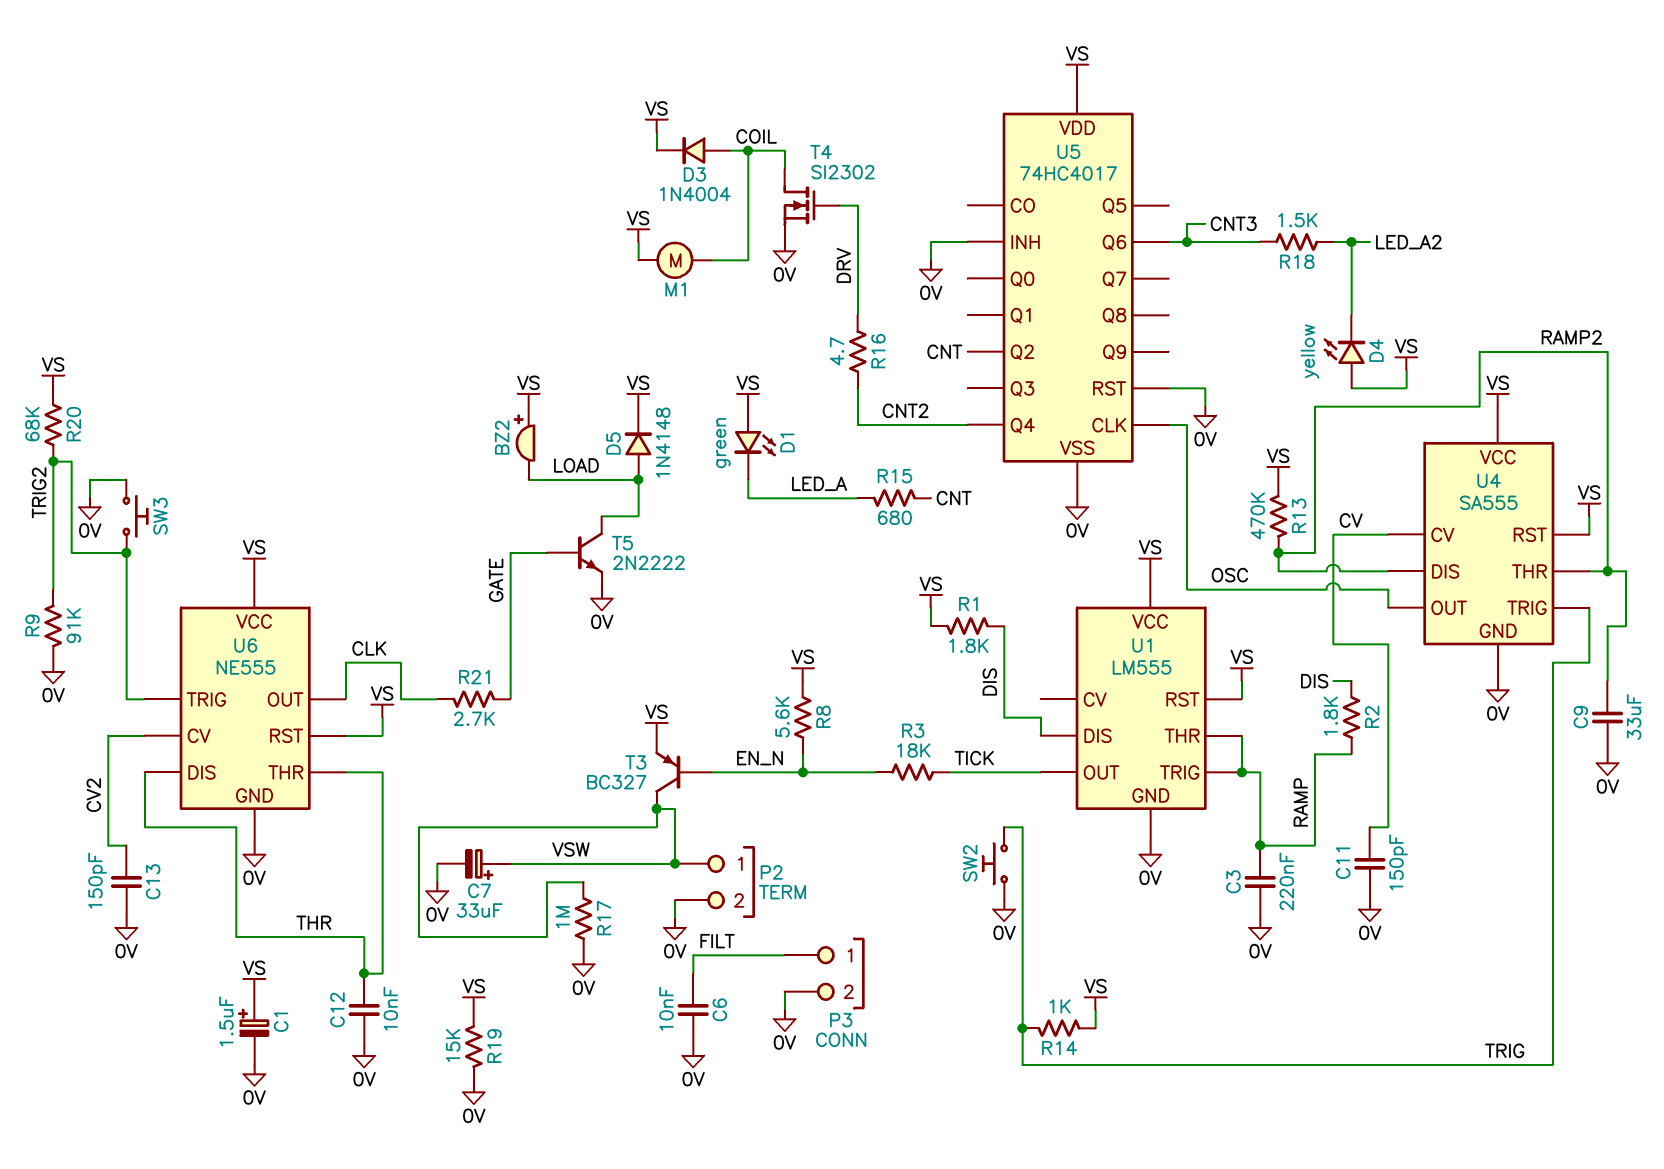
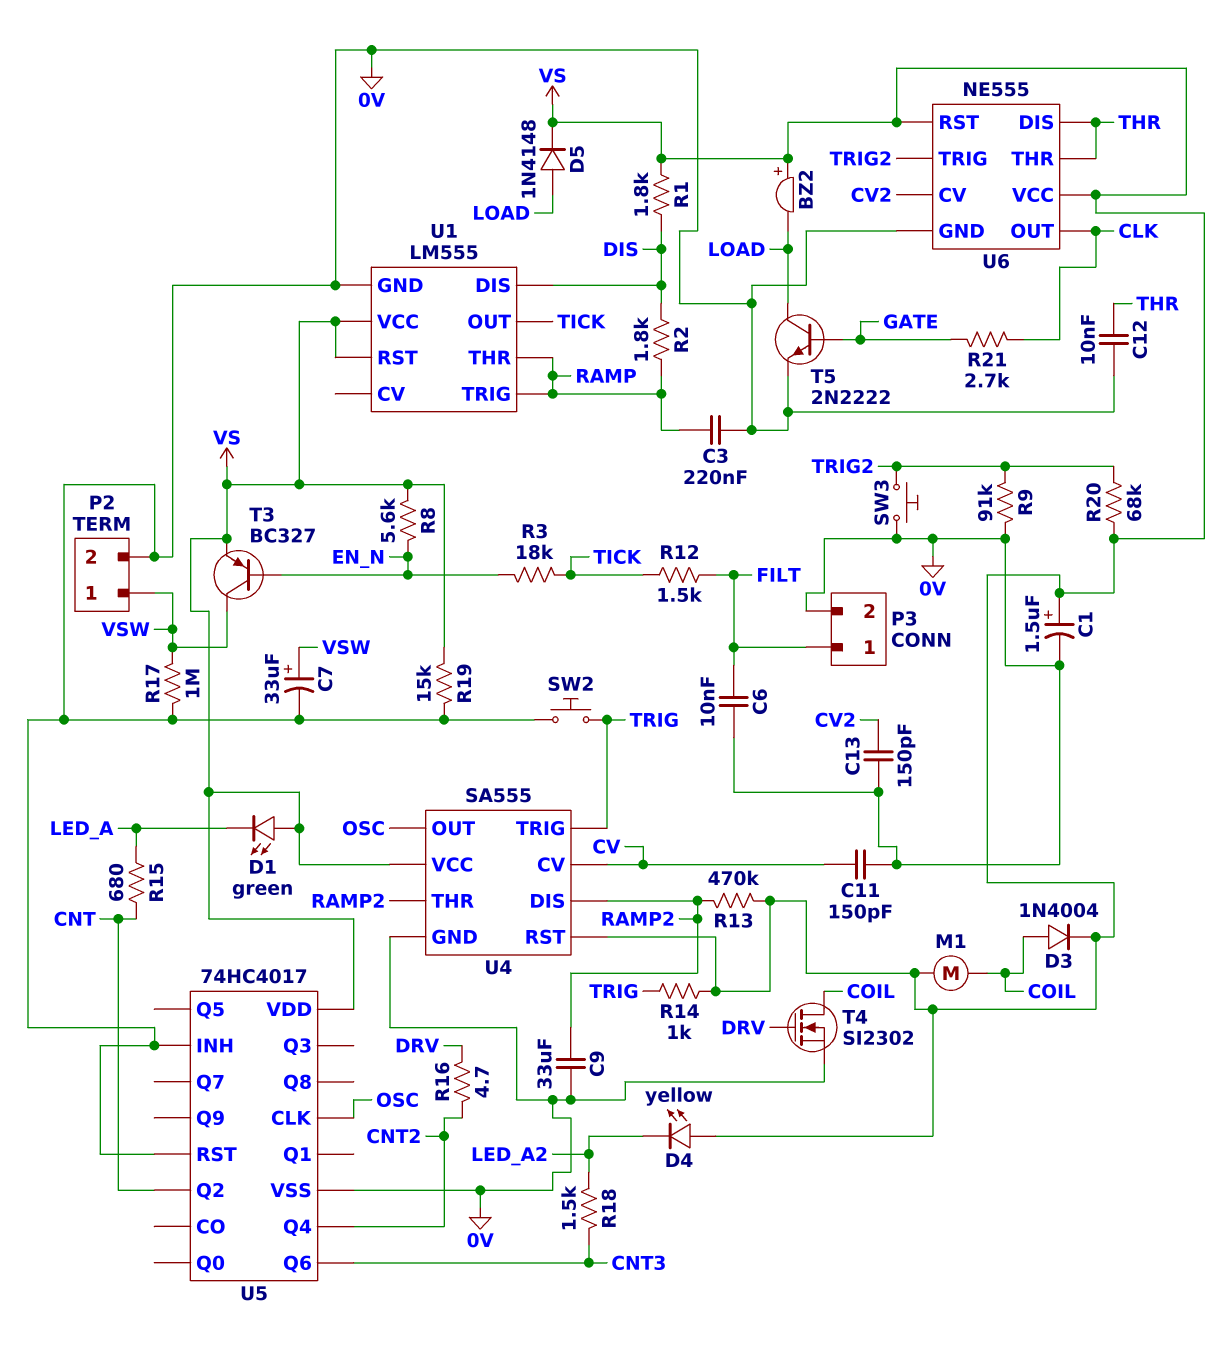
R12: none -> 1.5k (FILT, TICK)

